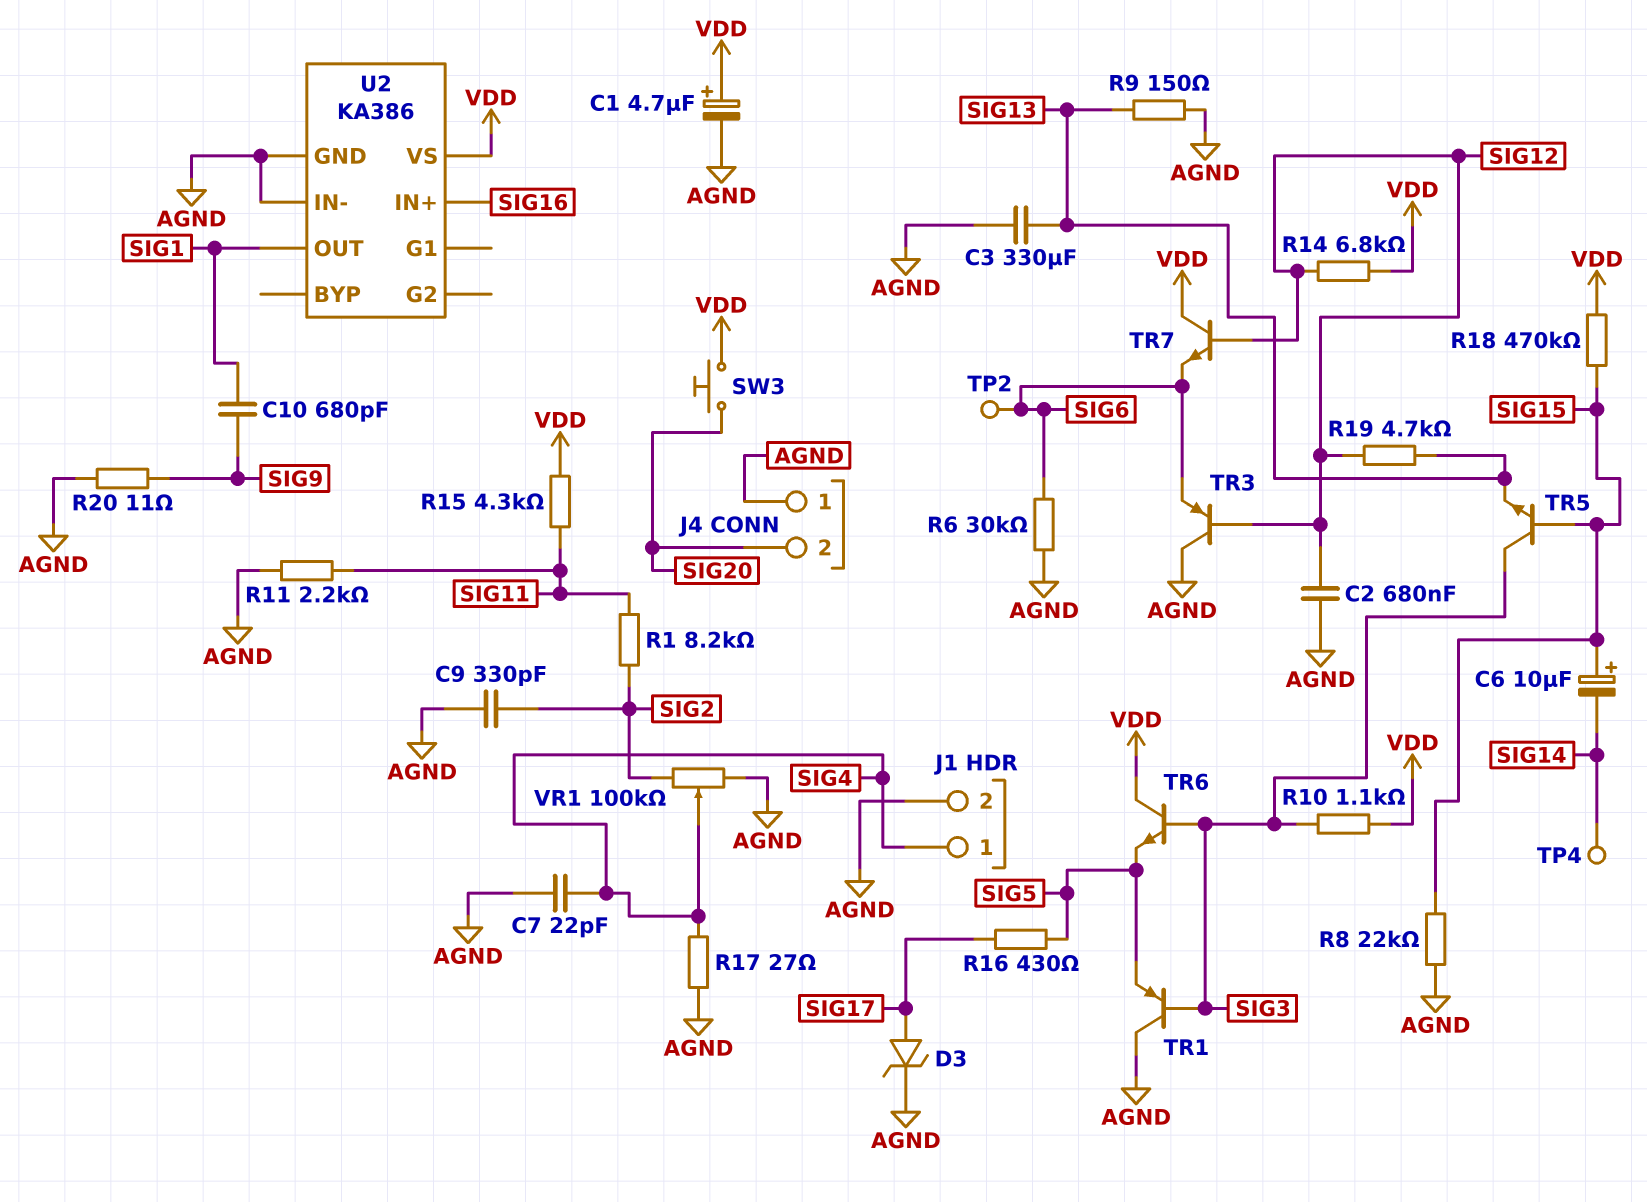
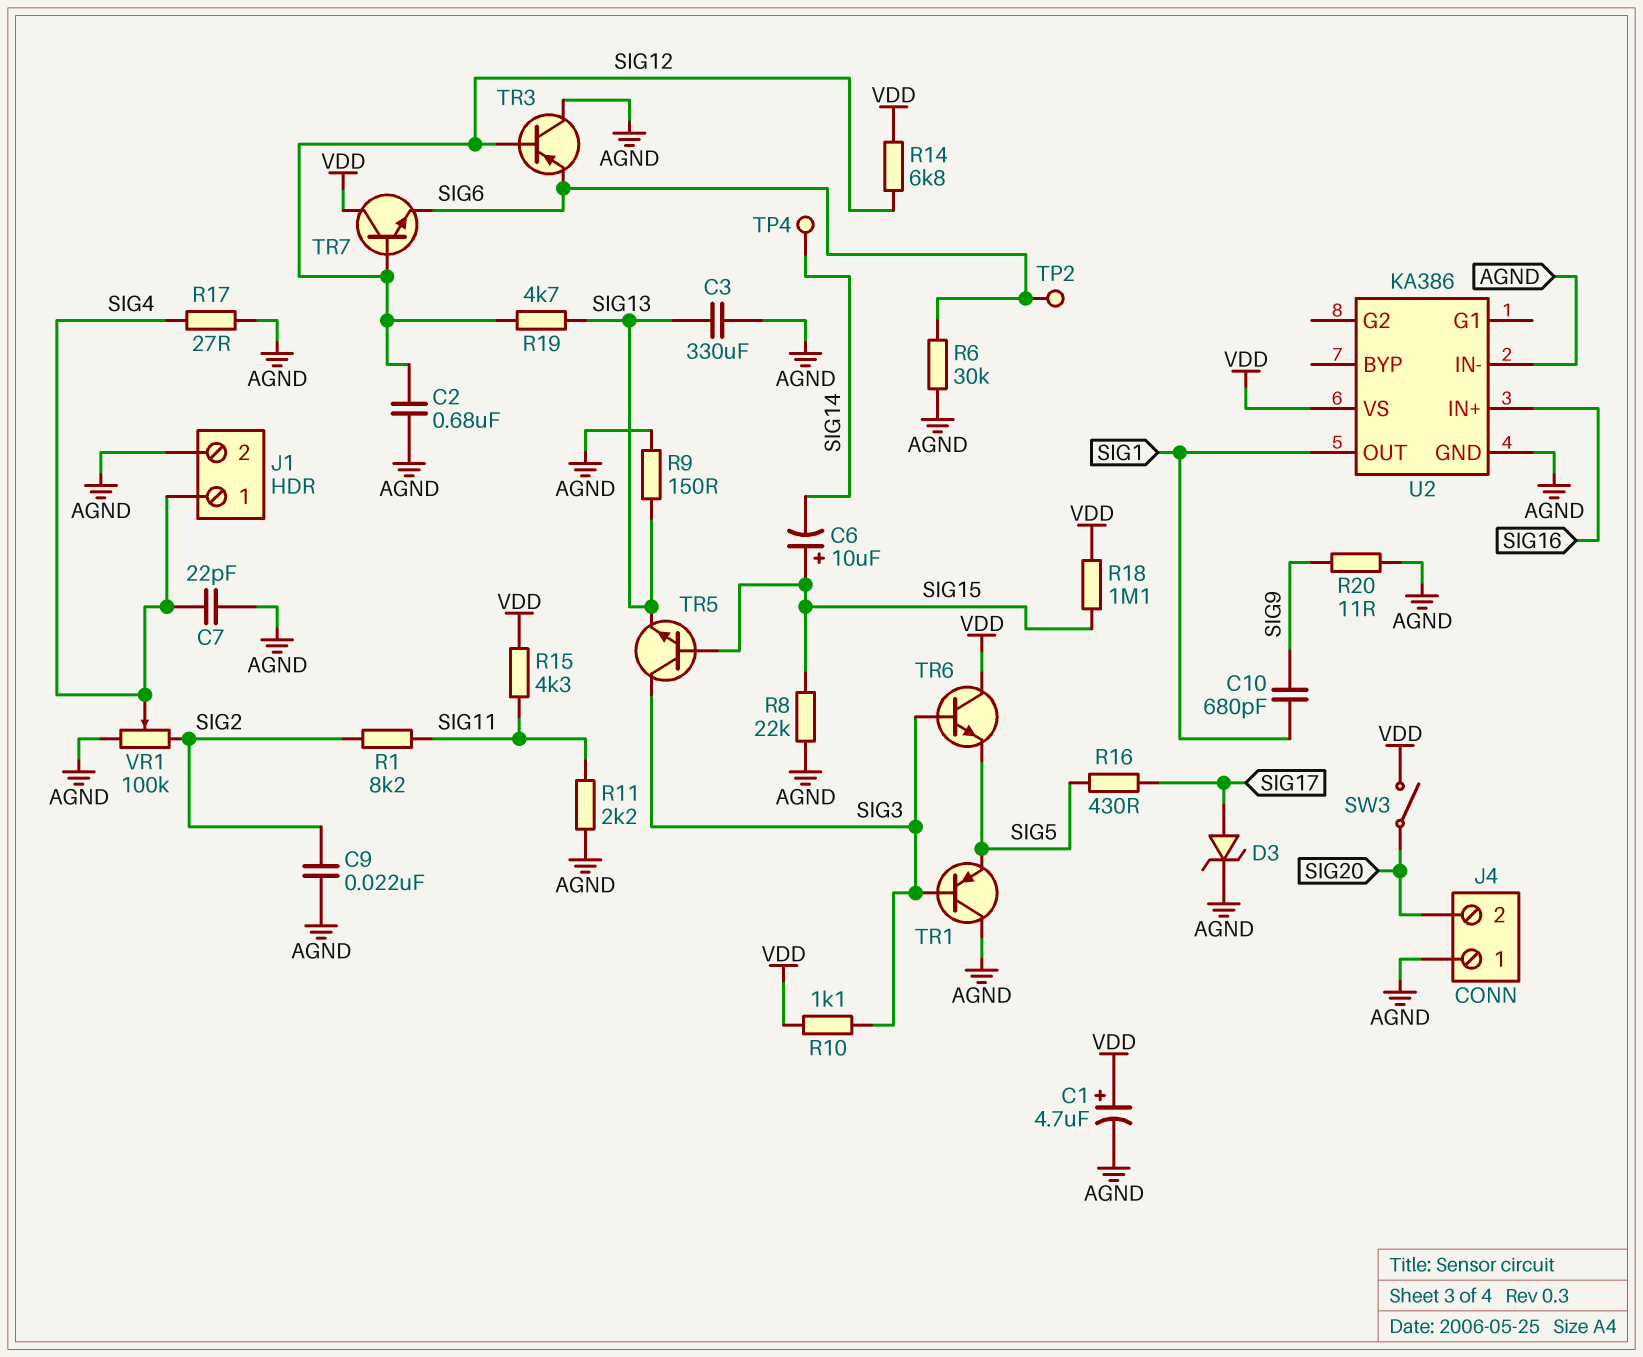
C9: 330pF (AGND, SIG2) -> 22nF (AGND, SIG2)
R18: 470k (SIG15, VDD) -> 1.1M (SIG15, VDD)
SW3: button (SIG20, VDD) -> switch (SIG20, VDD)

